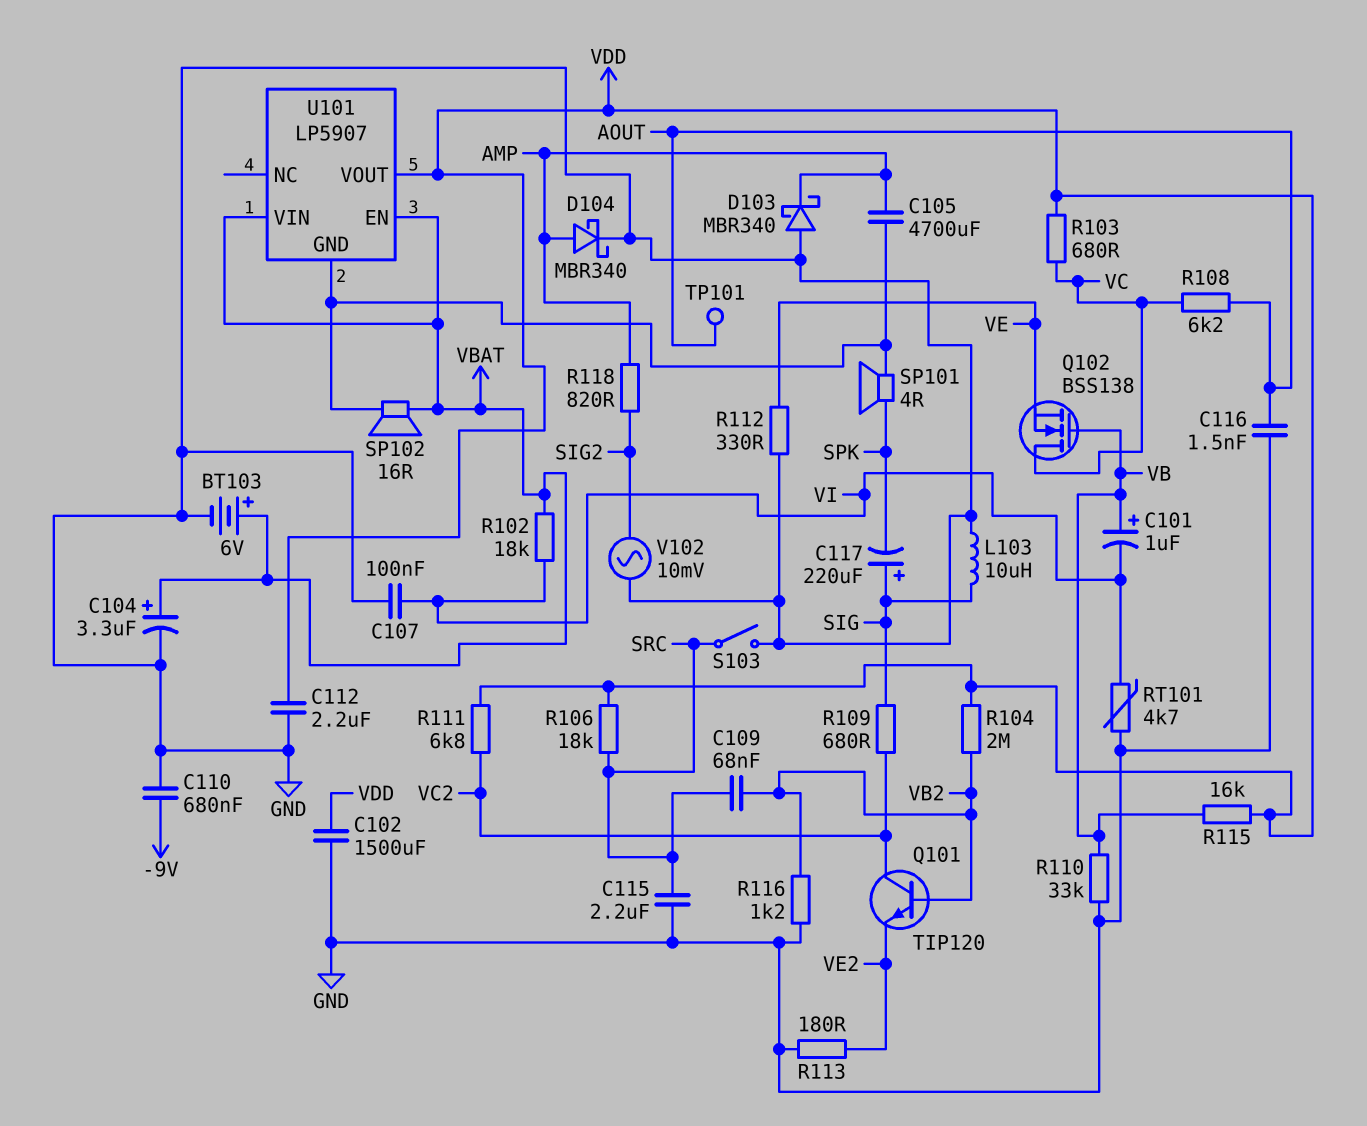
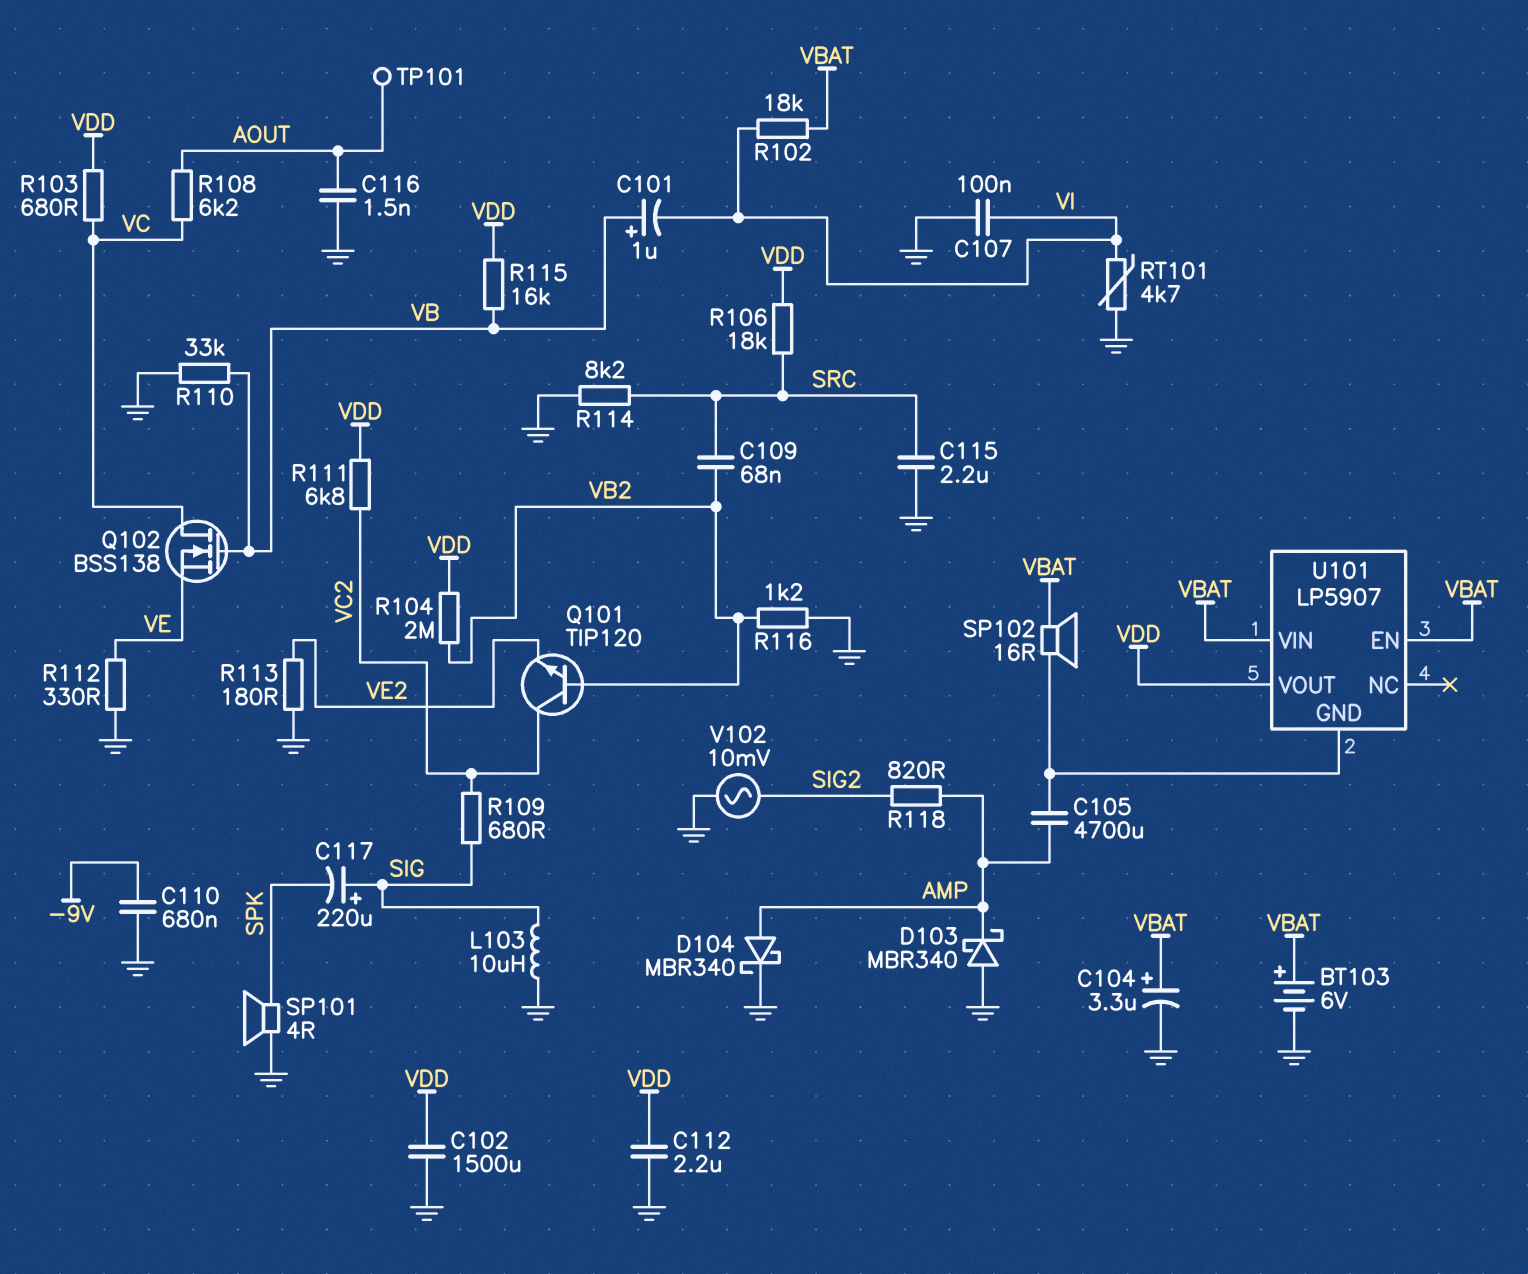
R114: none -> 8.2k (GND, SRC)
S103: switch (GND, SRC) -> none
SP101: speaker 4R (SPK, U101/GND) -> speaker 4R (GND, SPK)

